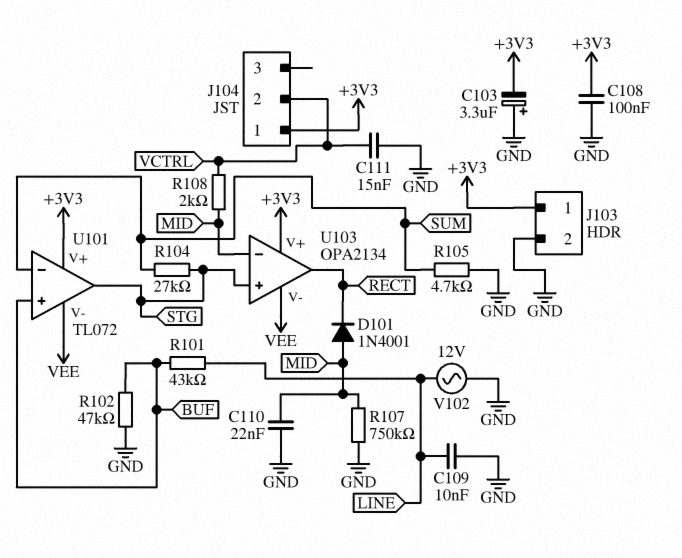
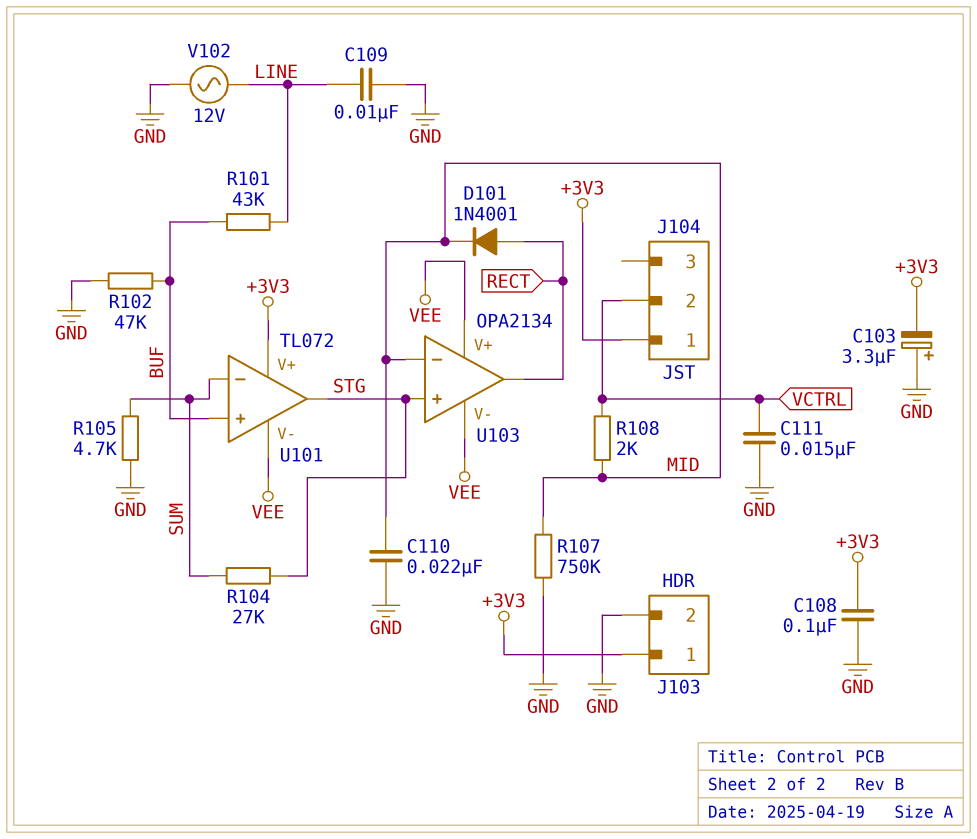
D101: diode 1N4001 (A MID, K RECT) -> diode 1N4001 (A RECT, K MID)
U103 pin V+: +3V3 -> VEE

